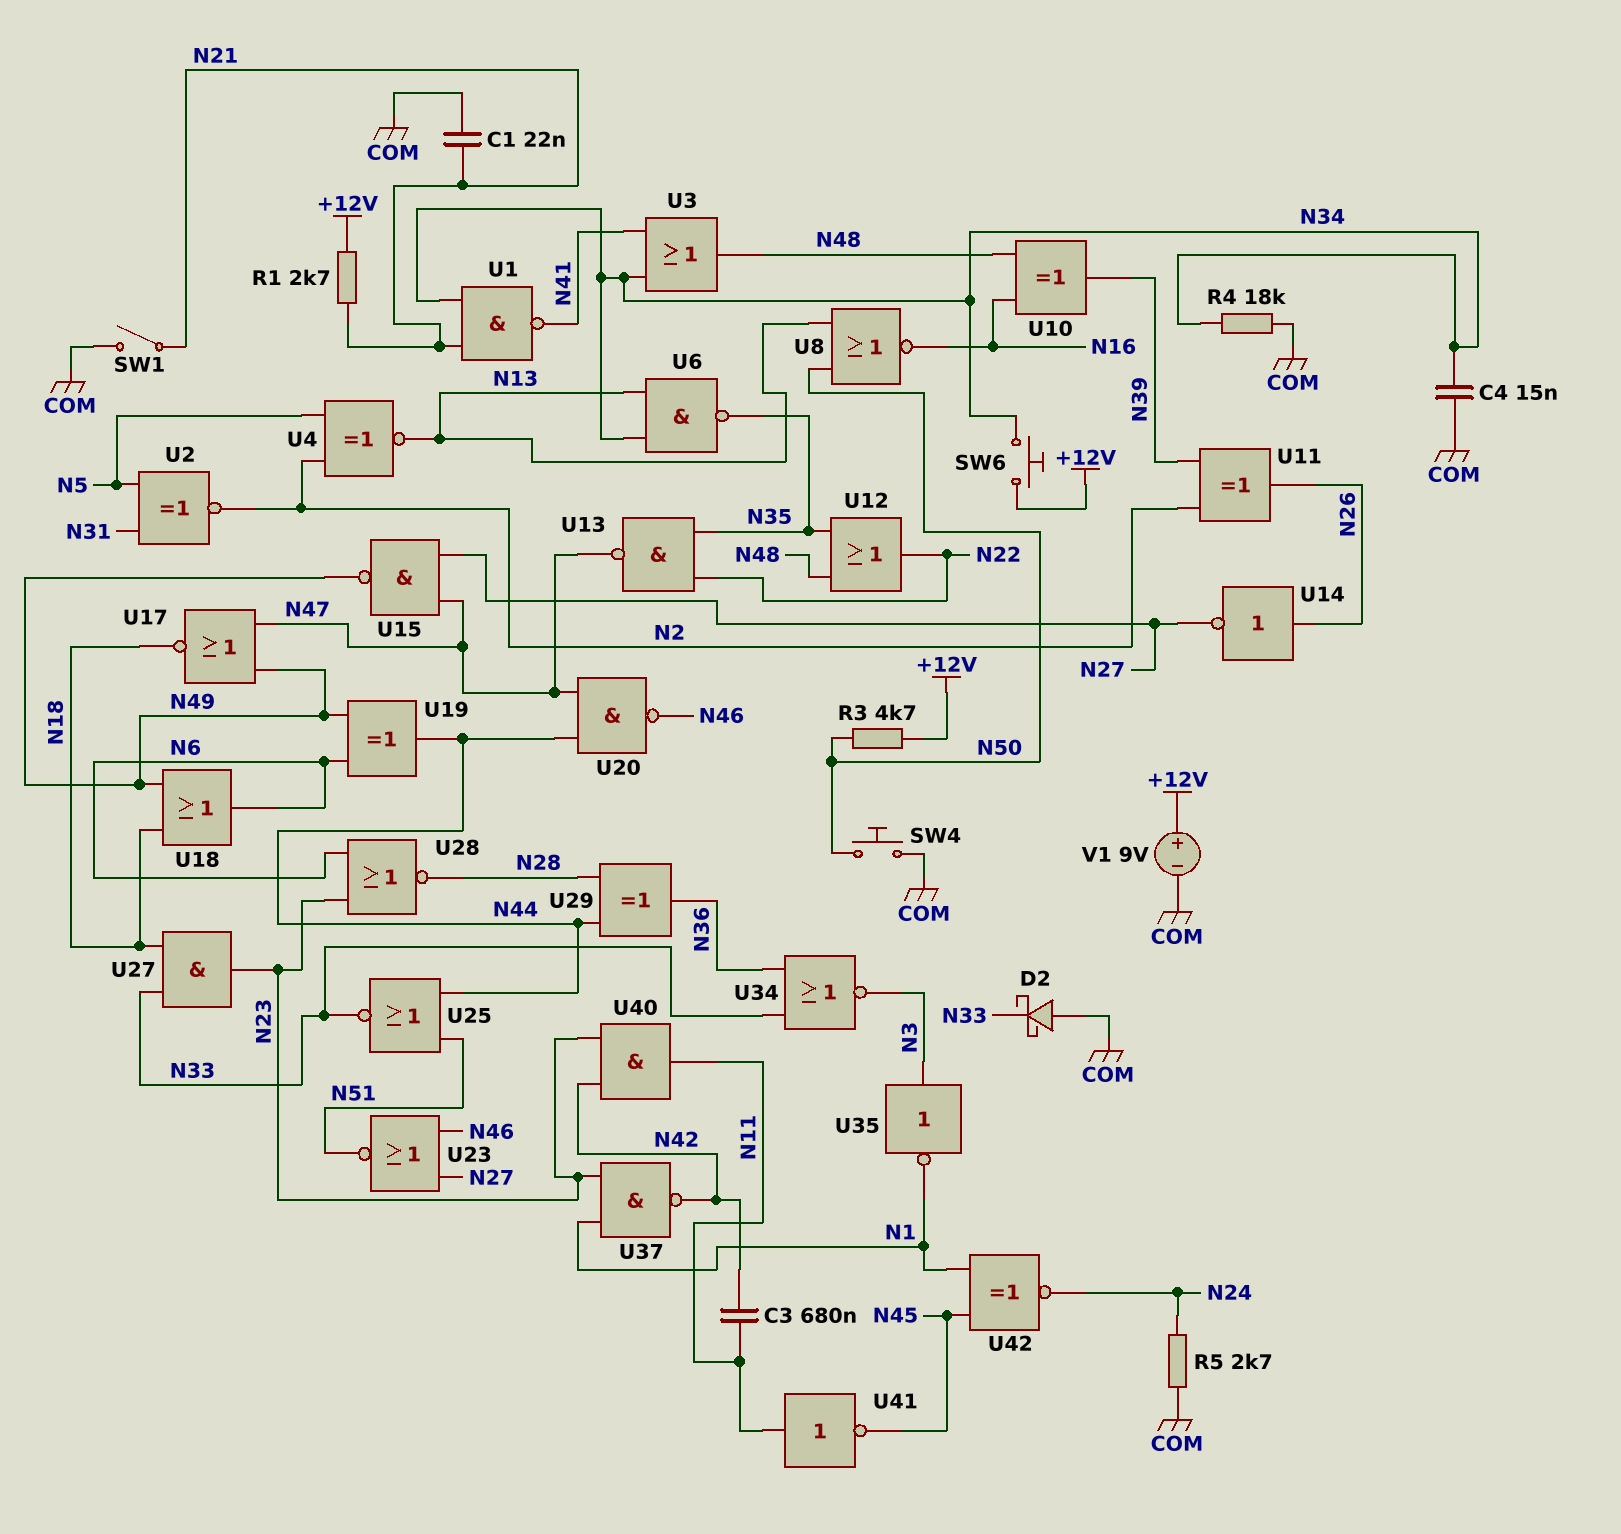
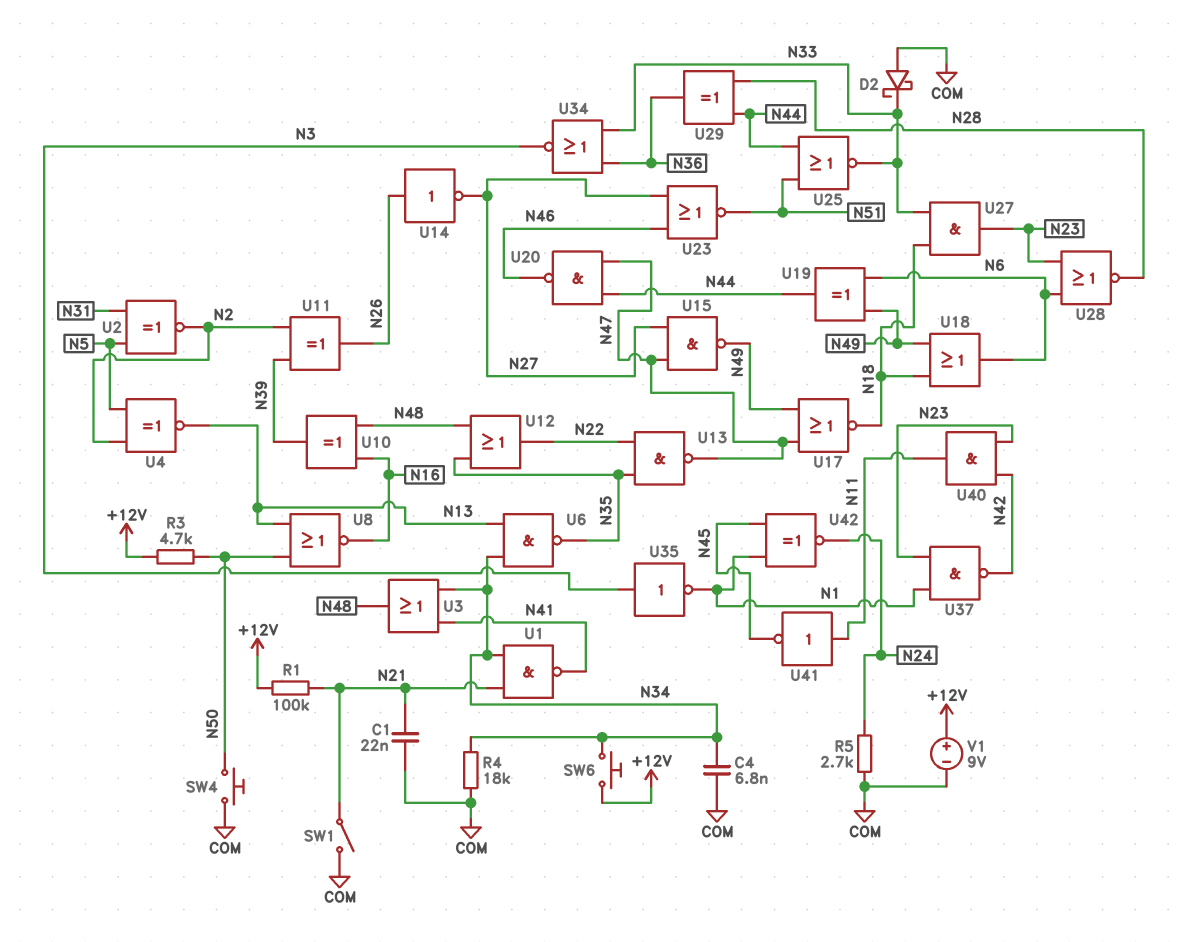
C3: 680nF (N11, N42) -> none
C4: 15nF (COM, N34) -> 6.8nF (COM, N34)
R1: 2.7k (+12V, N21) -> 100k (+12V, N21)

